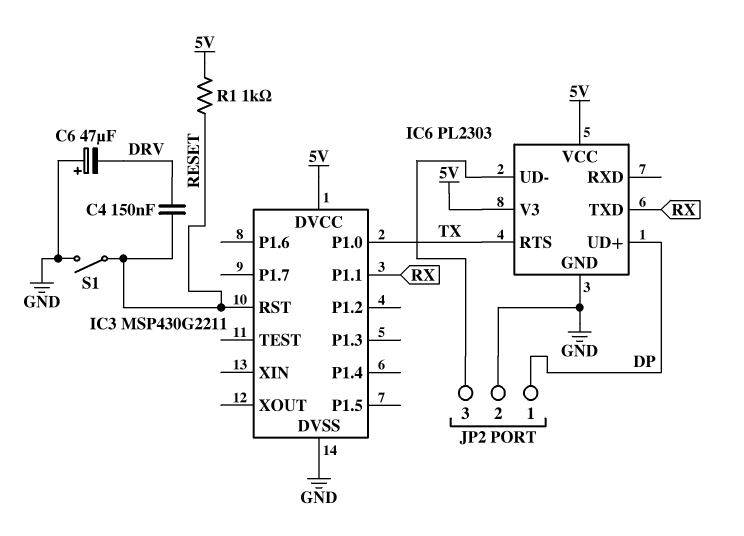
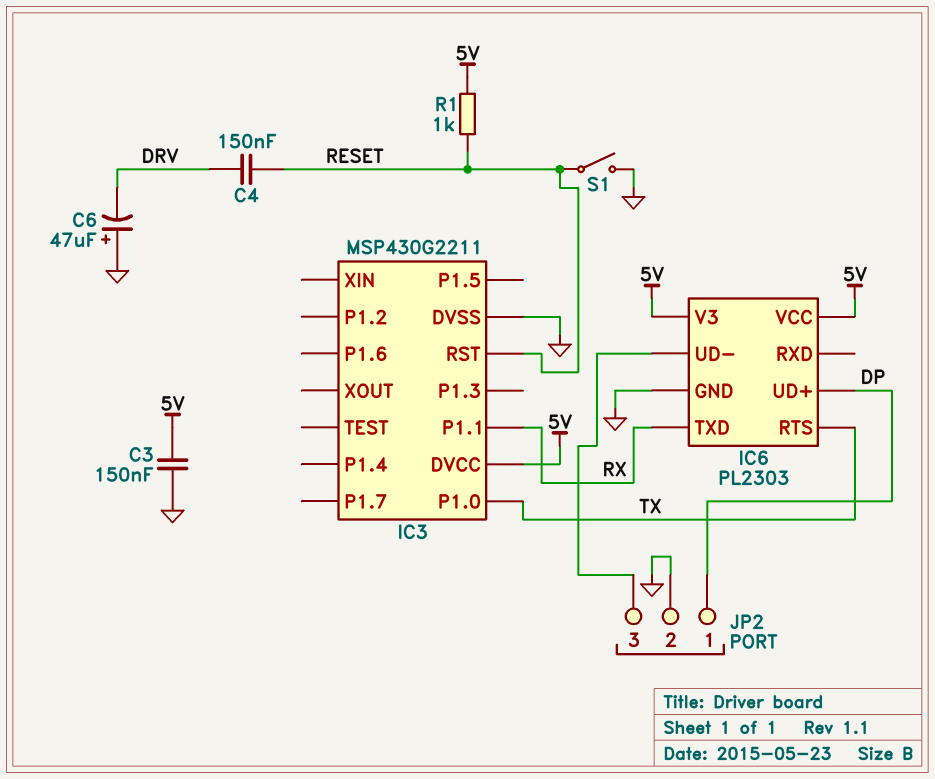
C3: none -> 150nF (5V, GND)

